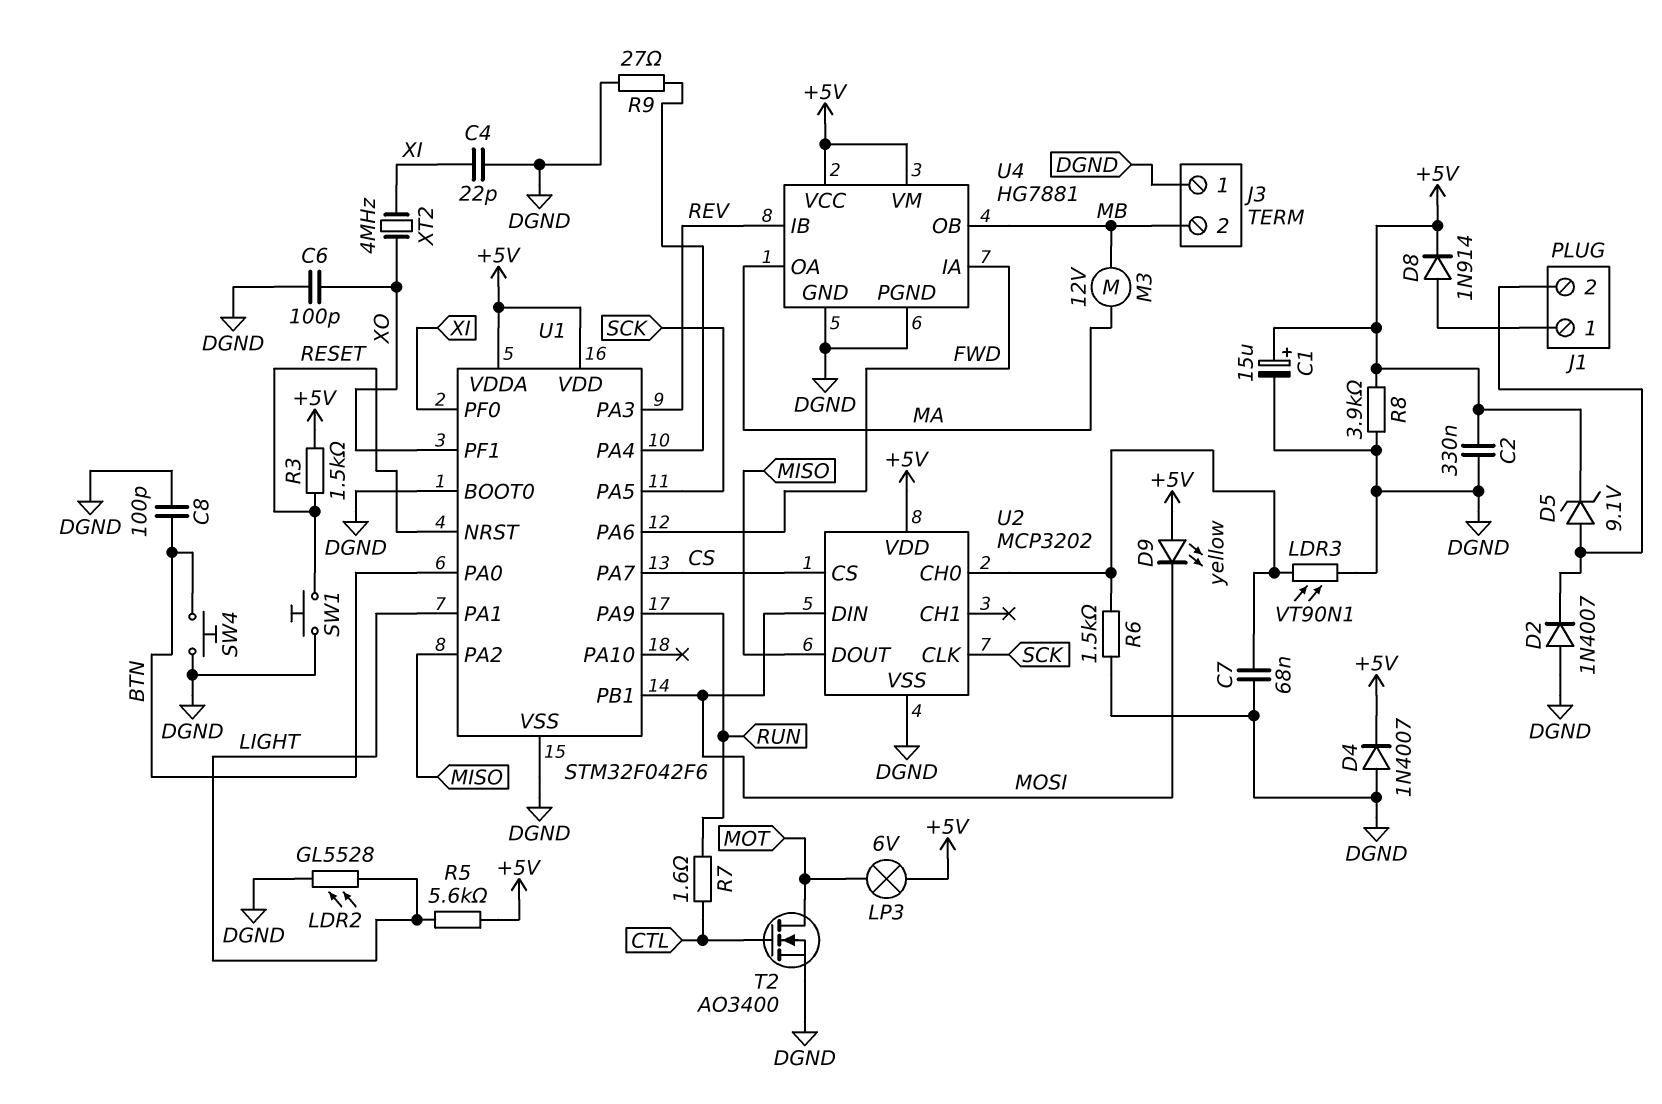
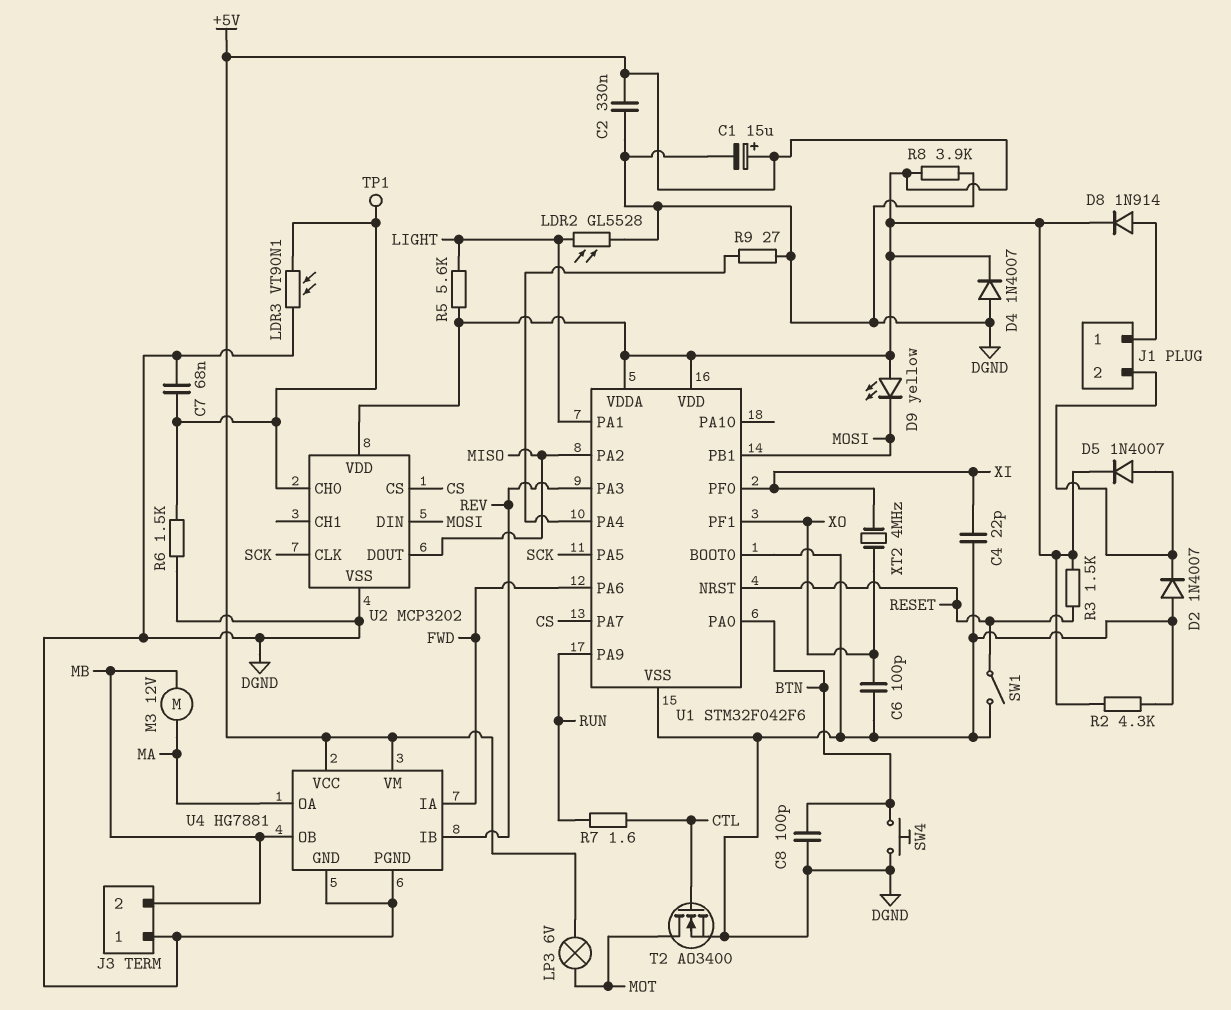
D5: zener 9.1V (A J1/2, K +5V) -> diode 1N4007 (A J1/2, K +5V)
R2: none -> 4.3k (+5V, DGND)
SW1: button (DGND, RESET) -> switch (DGND, RESET)
TP1: none -> test point (U2/CH0)

